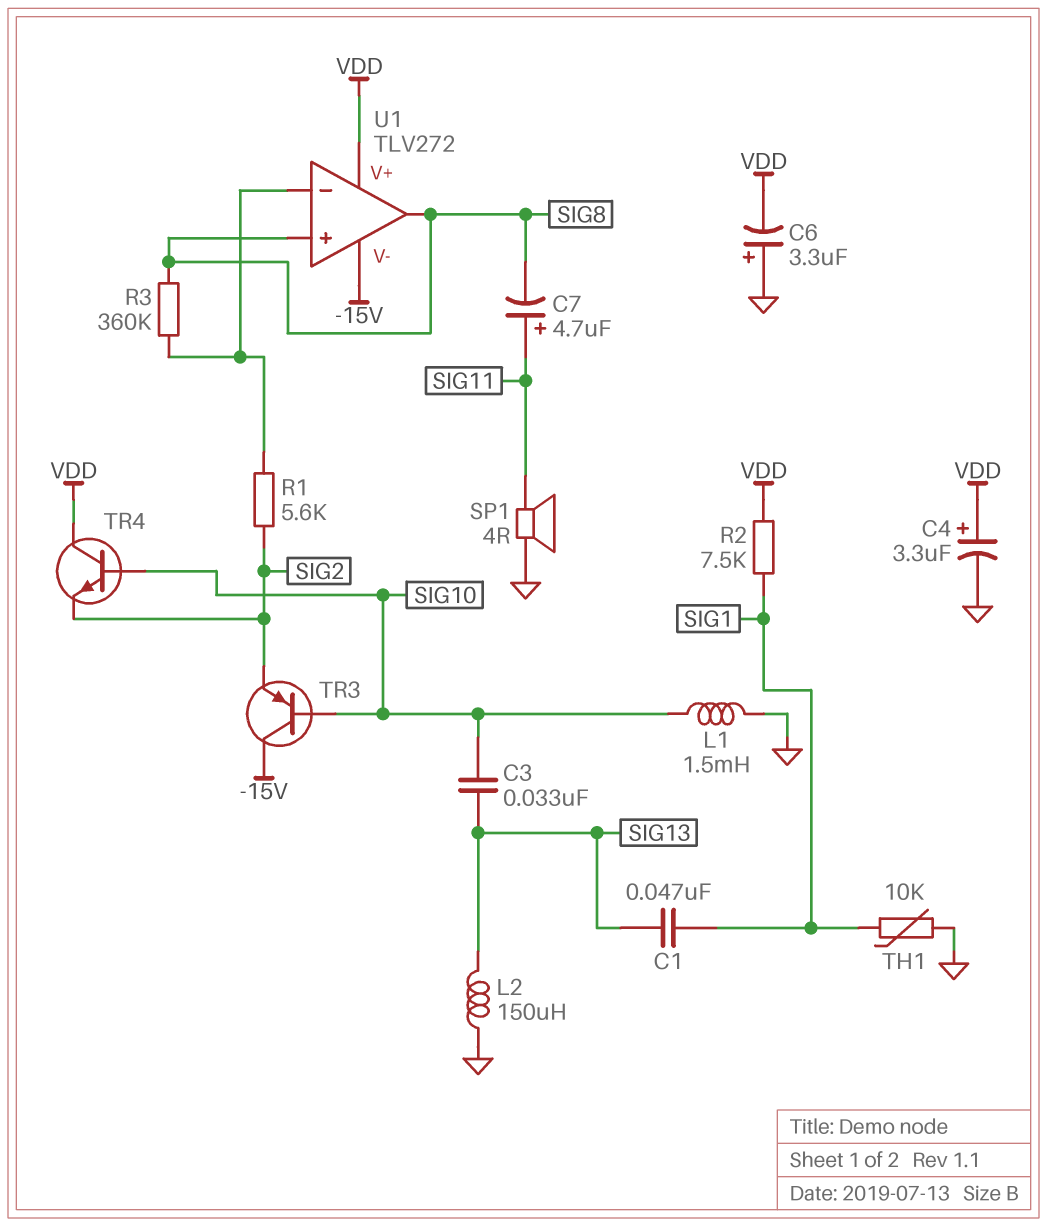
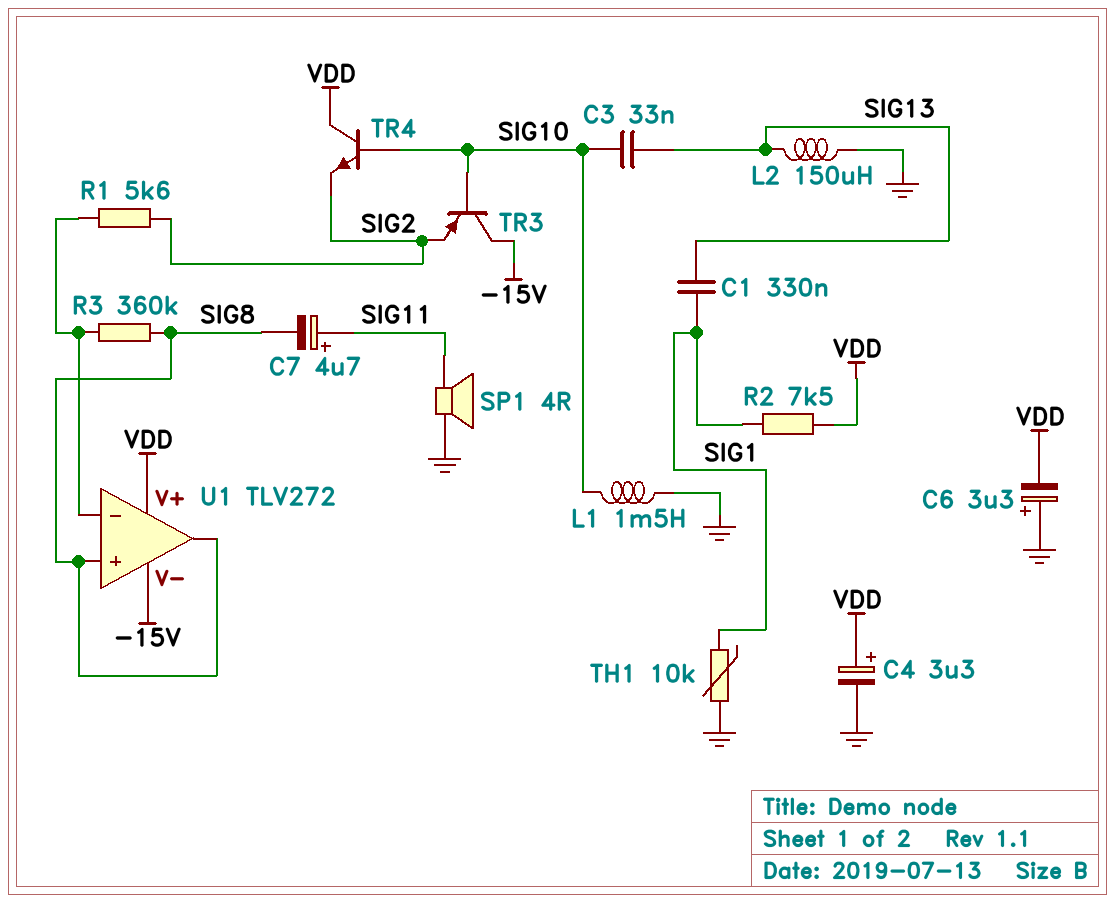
C1: 47nF (SIG1, SIG13) -> 330nF (SIG1, SIG13)

